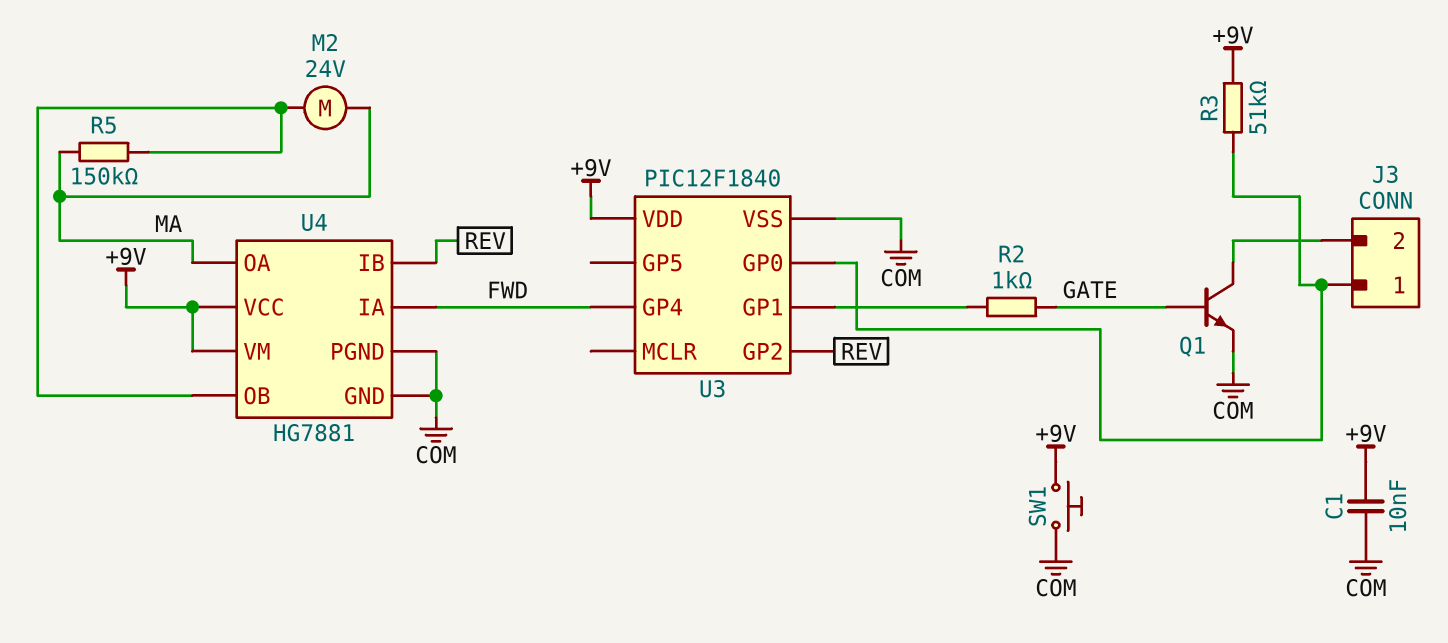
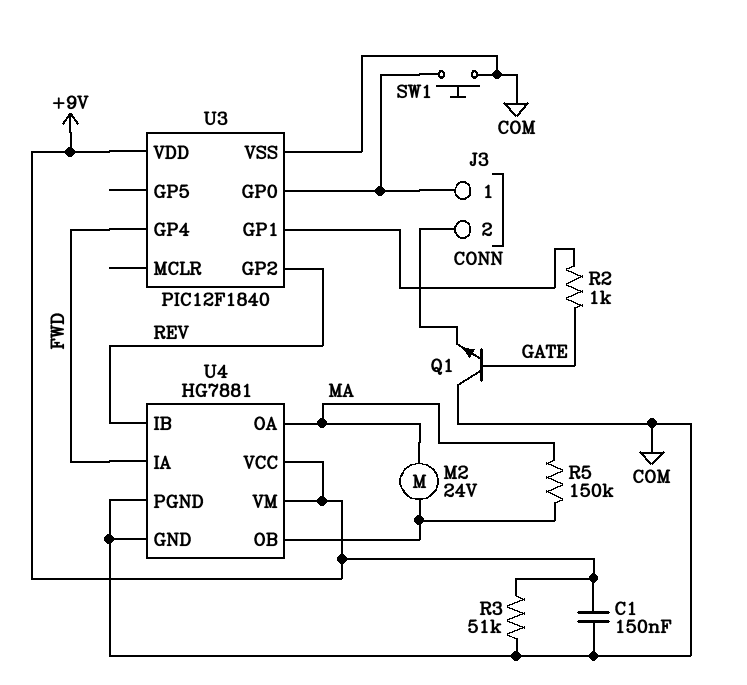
C1: 10nF (+9V, COM) -> 150nF (+9V, COM)
Q1: NPN (B GATE, C J3/2, E COM) -> NPN (B GATE, C COM, E J3/2)
R3: 51k (+9V, J3/1) -> 51k (+9V, COM)
SW1: button (+9V, COM) -> button (COM, J3/1)

